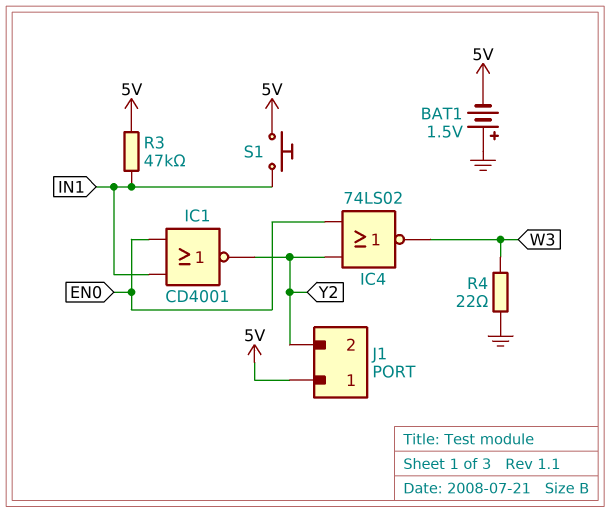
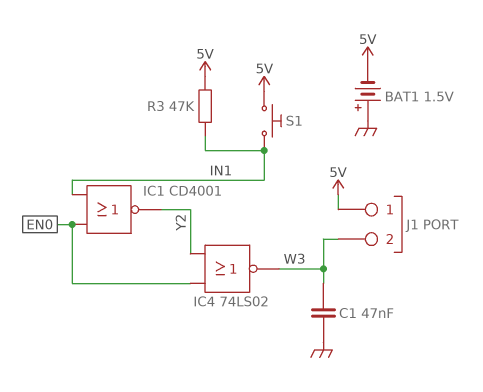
C1: none -> 47nF (GND, W3)
J1 pin 2: Y2 -> W3
R4: 22 (GND, W3) -> none

